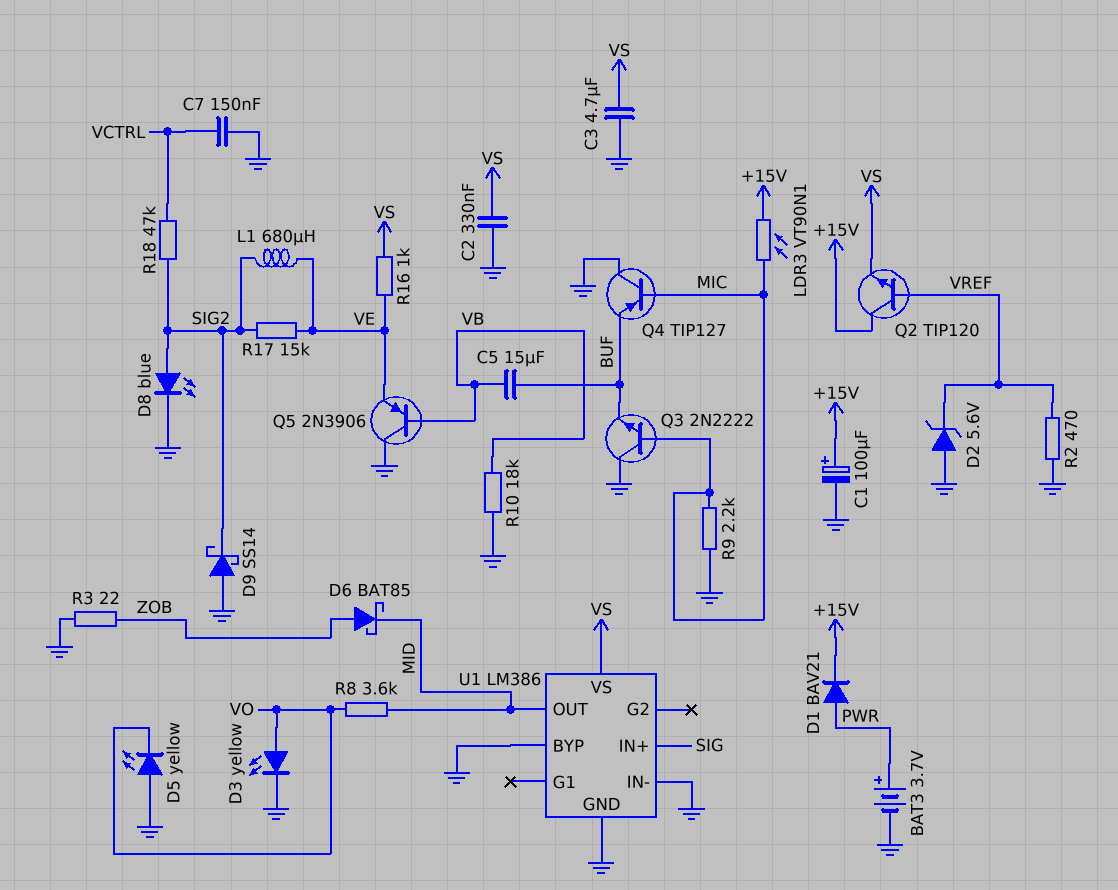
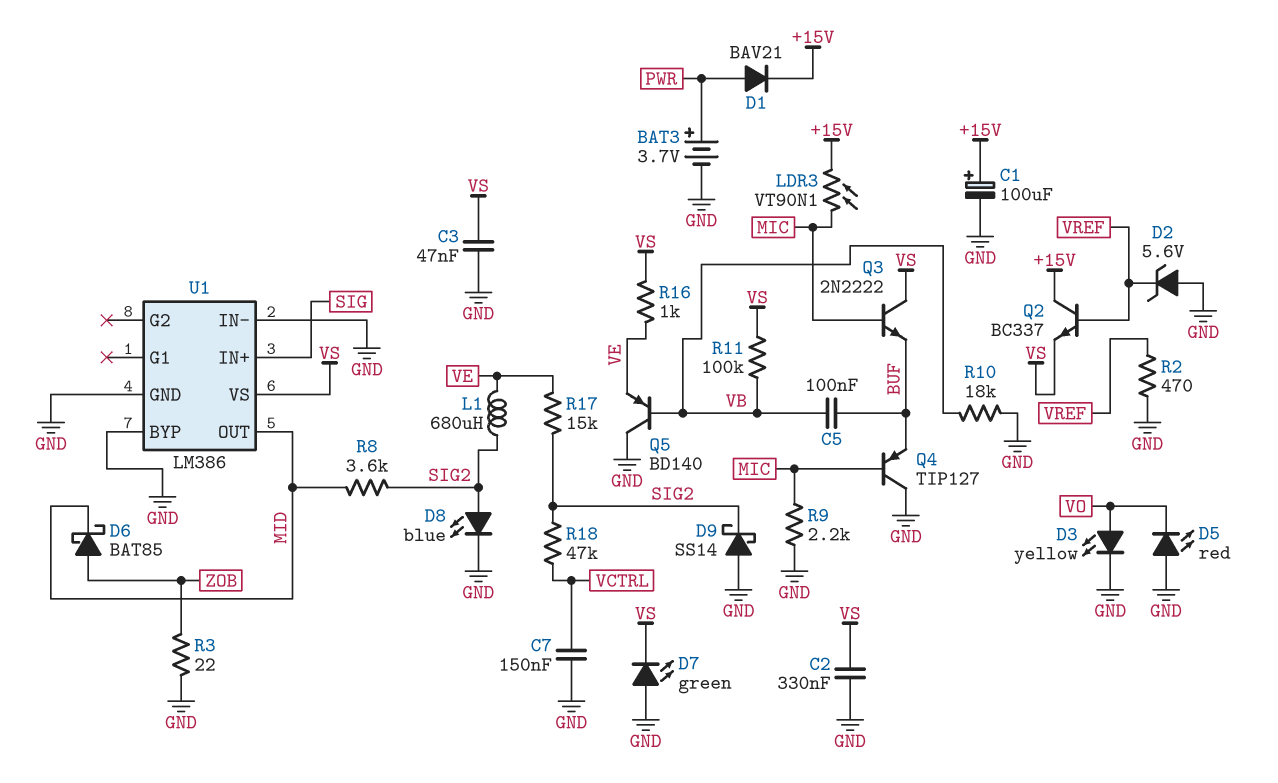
C3: 4.7uF (GND, VS) -> 47nF (GND, VS)
C5: 15uF (BUF, VB) -> 100nF (BUF, VB)
D5: LED yellow (A GND, K VO) -> LED red (A GND, K VO)
D7: none -> LED green (A GND, K VS)
Q2: NPN TIP120 (B VREF, C +15V, E VS) -> NPN BC337 (B VREF, C +15V, E VS)
Q3: NPN 2N2222 (B MIC, C GND, E BUF) -> NPN 2N2222 (B MIC, C VS, E BUF)
Q5: PNP 2N3906 (B VB, C GND, E VE) -> PNP BD140 (B VB, C GND, E VE)
R8: 3.6k (MID, VO) -> 3.6k (MID, SIG2)
R11: none -> 100k (VB, VS)

